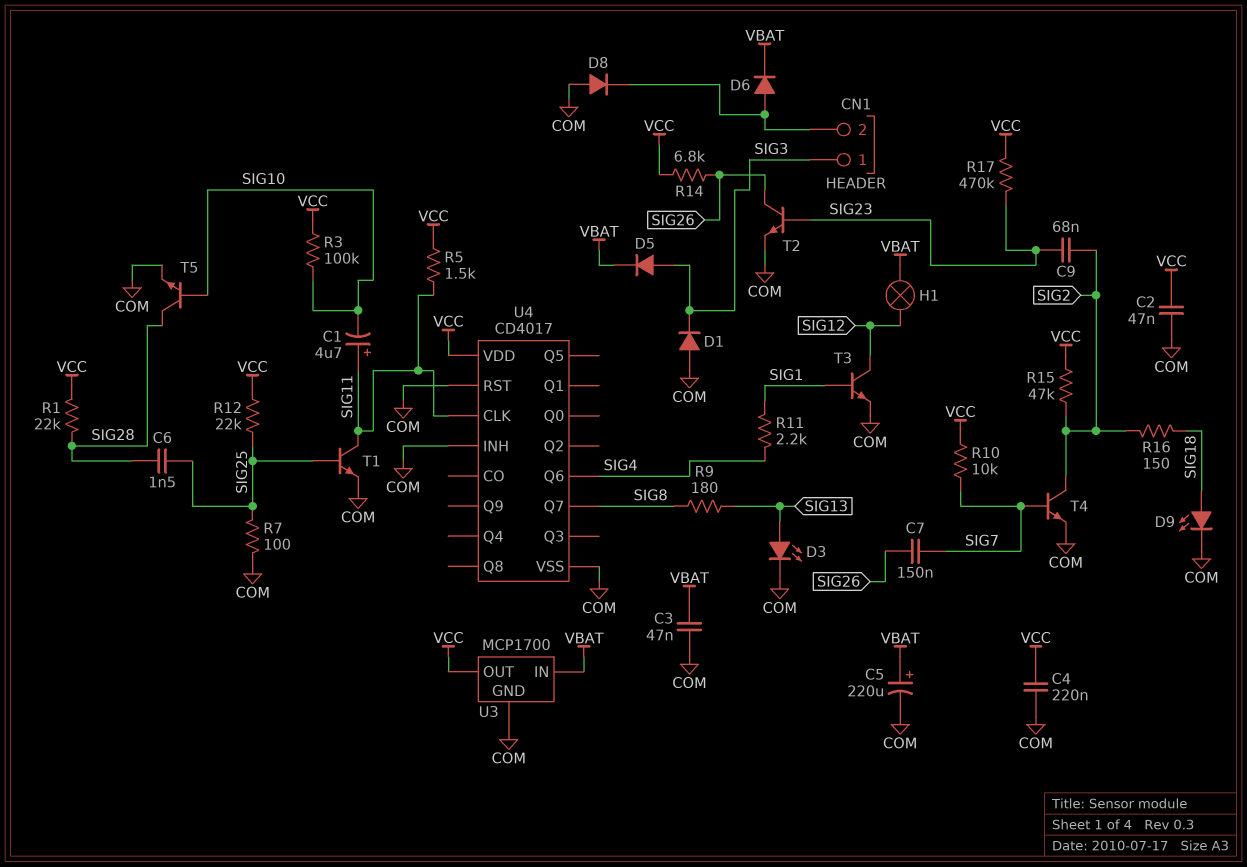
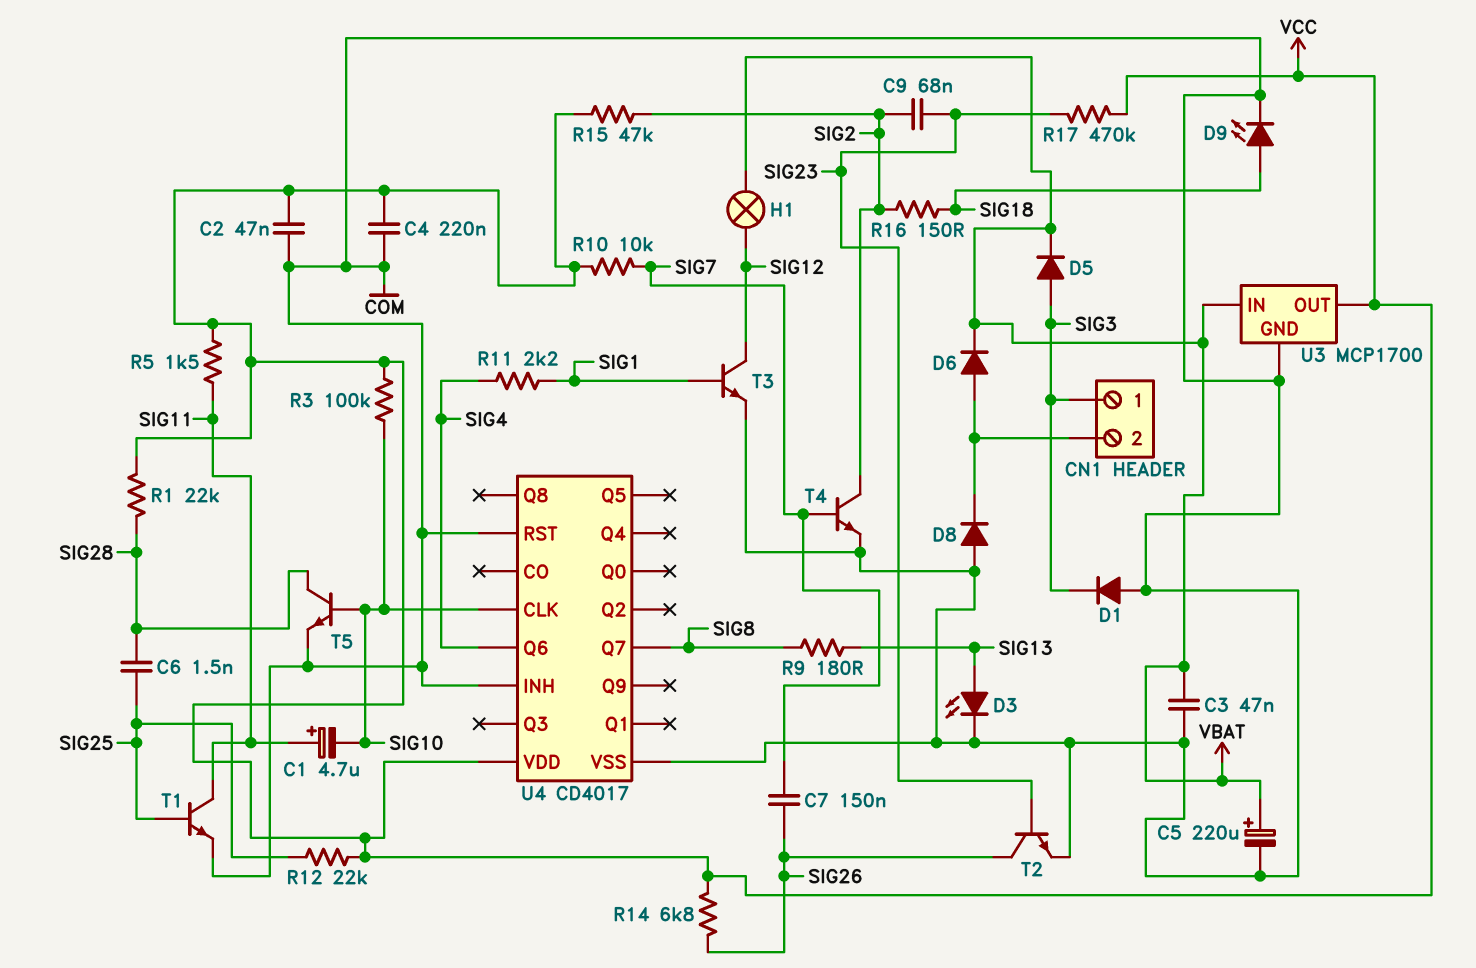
R7: 100 (COM, SIG25) -> none
U4 pin CLK: SIG11 -> SIG10

